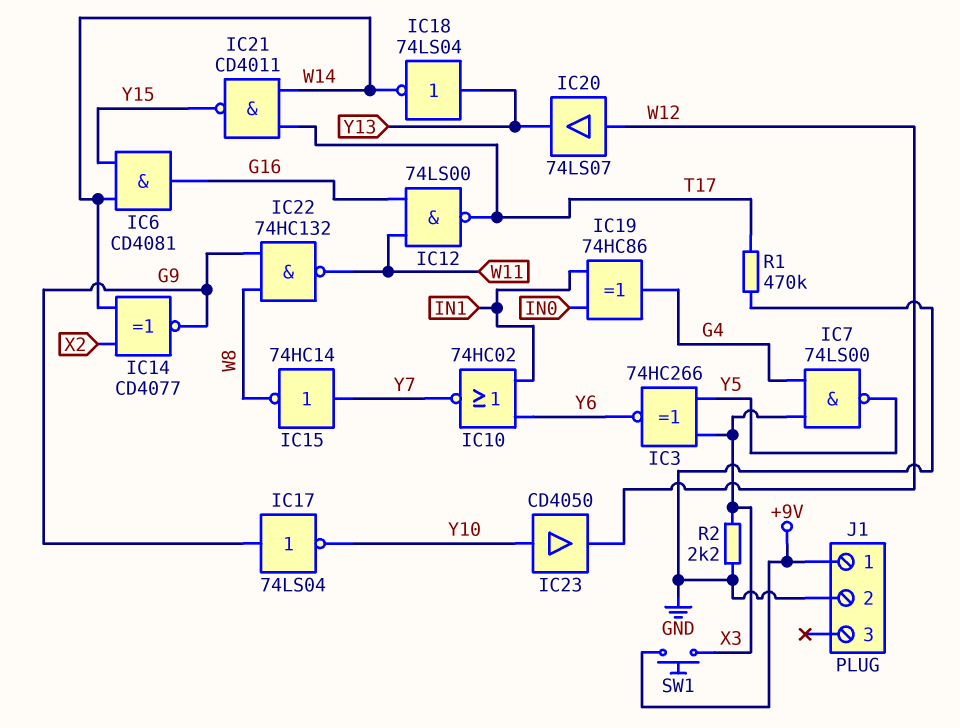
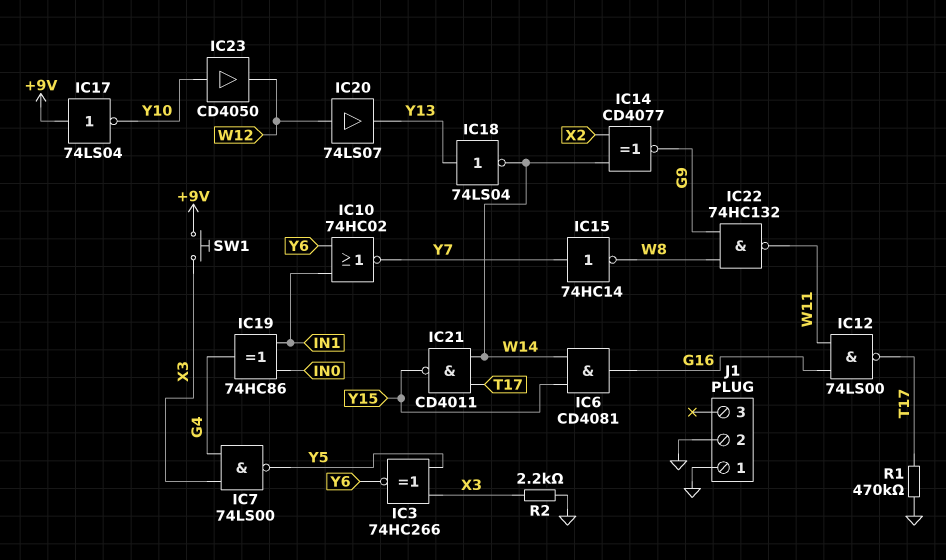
IC17: NOT 74LS04 (in G9, out Y10) -> NOT 74LS04 (in +9V, out Y10)
J1 pin 1: +9V -> GND

